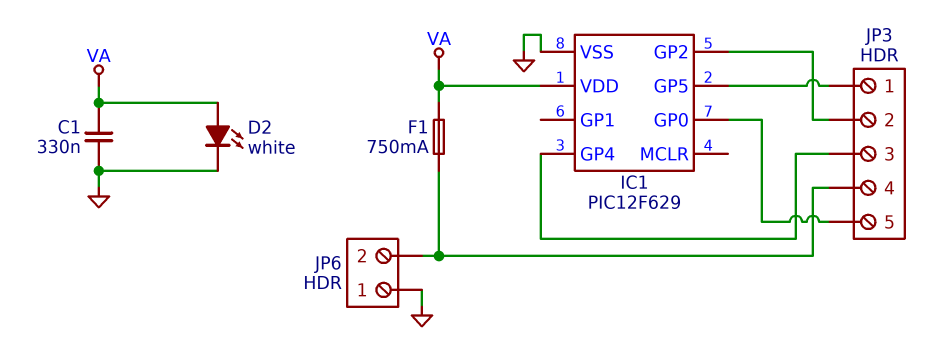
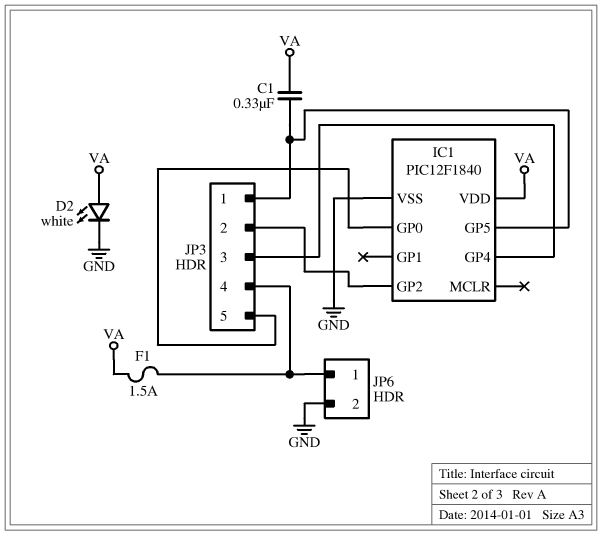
C1: 330nF (GND, VA) -> 330nF (IC1/GP5, VA)
F1: 750mA (JP3/4, VA) -> 1.5A (JP3/4, VA)
IC1: PIC12F629 -> PIC12F1840
JP6 pin 1: GND -> JP3/4
JP6 pin 2: JP3/4 -> GND

